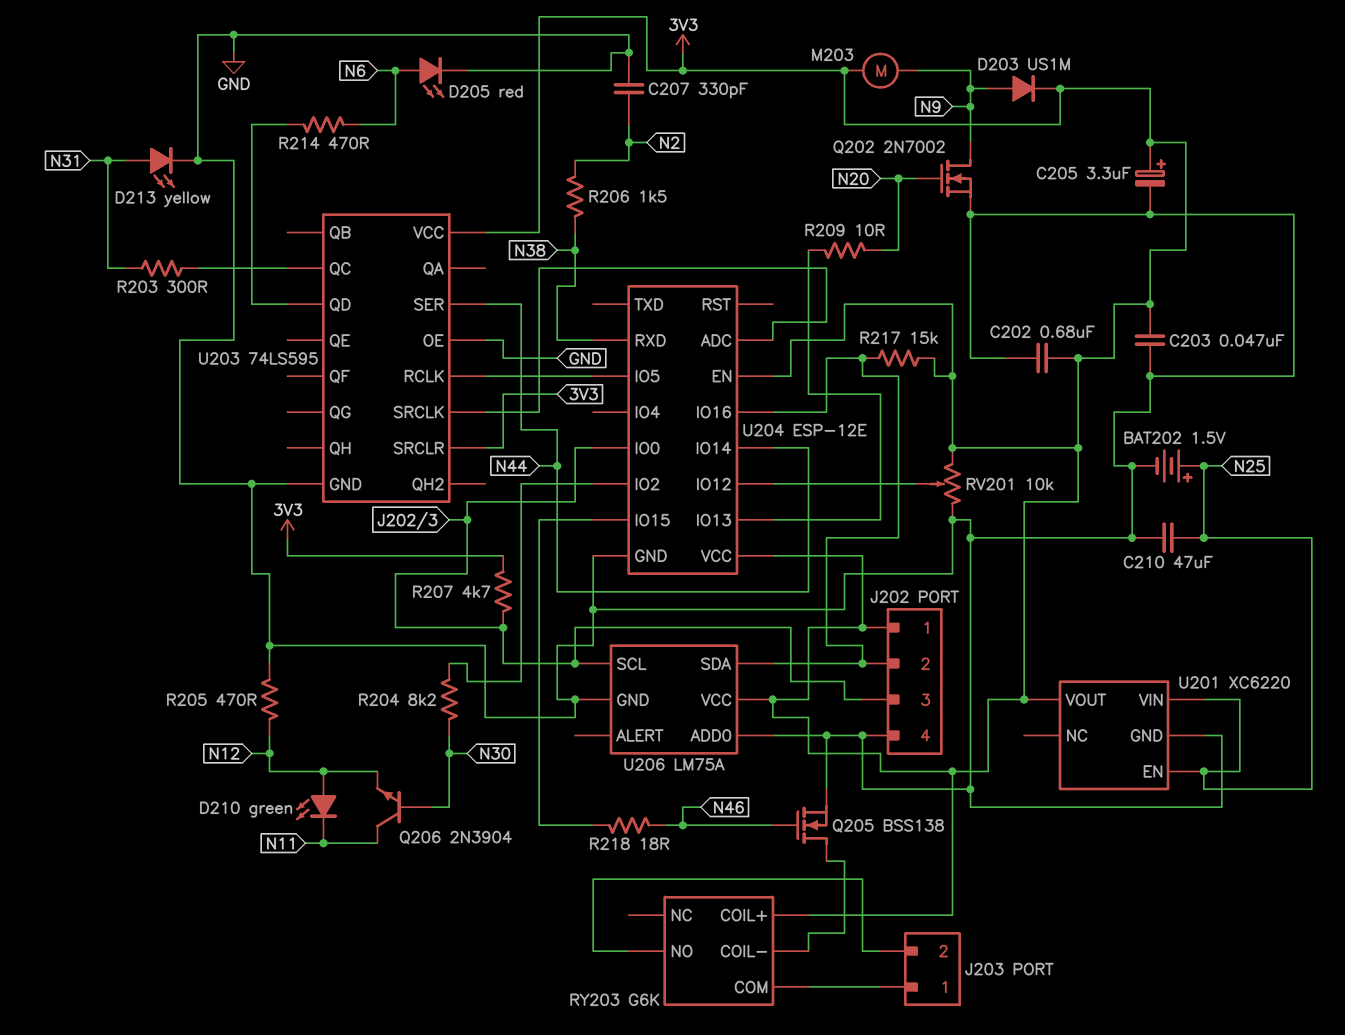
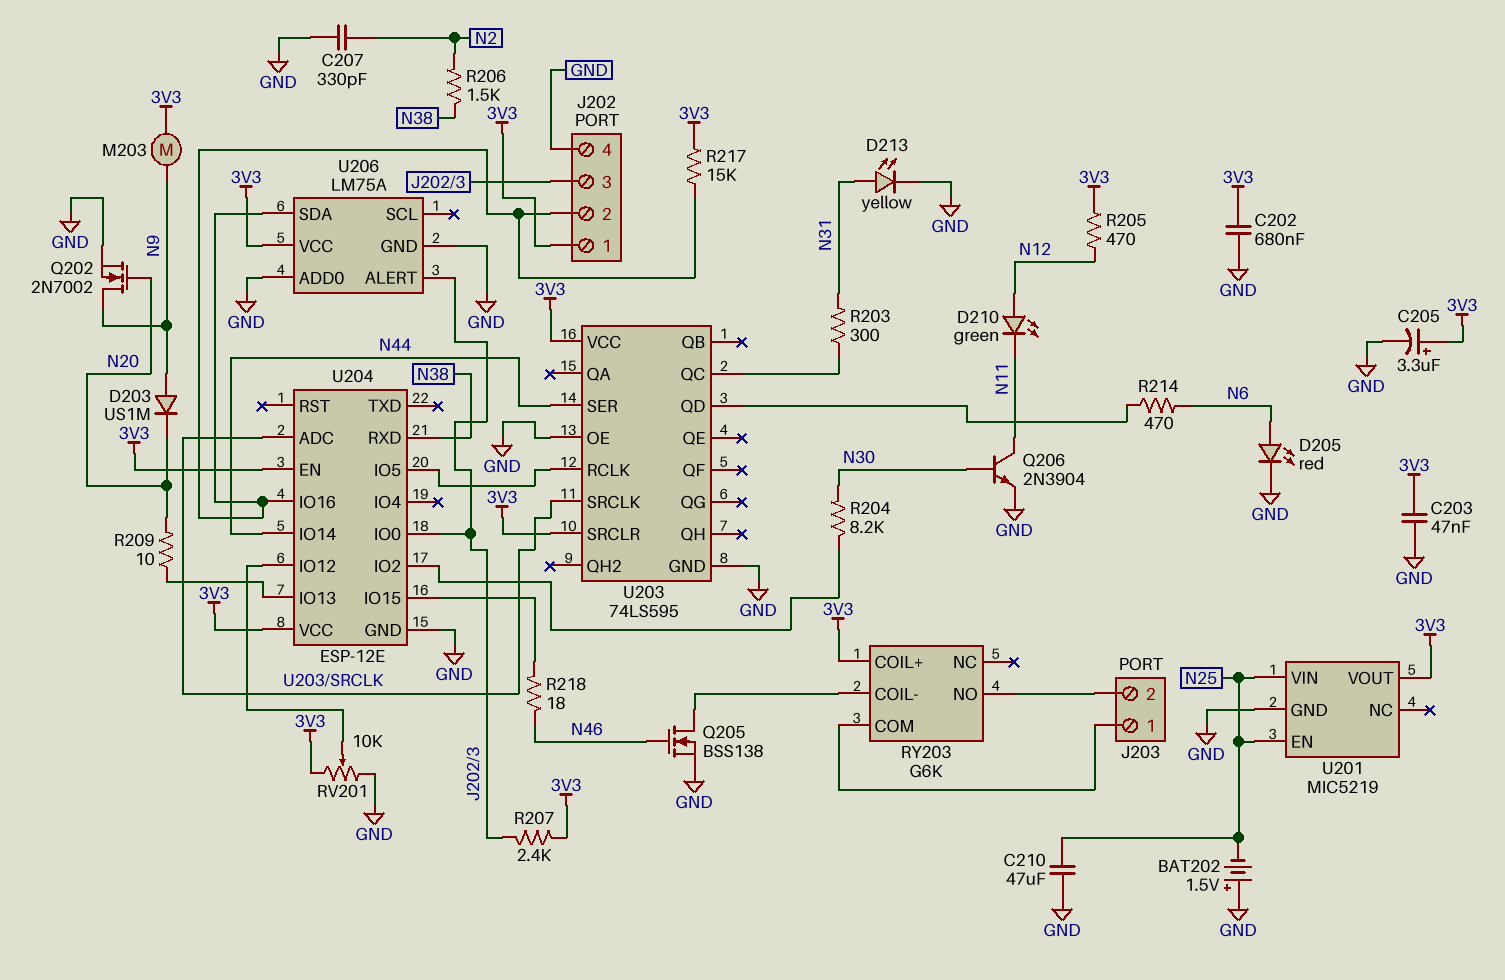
BAT202: 1.5V (plus N25, minus GND) -> 1.5V (plus GND, minus N25)
D203: diode US1M (A N9, K 3V3) -> diode US1M (A N9, K N20)
Q206: NPN 2N3904 (B N30, C N11, E N12) -> NPN 2N3904 (B N30, C N11, E GND)
R205: 470 (GND, N12) -> 470 (3V3, N12)
R207: 4.7k (3V3, J202/3) -> 2.4k (3V3, J202/3)
U201: XC6220 -> MIC5219
U206 pin ALERT: none -> J202/3
U206 pin SCL: J202/3 -> none

